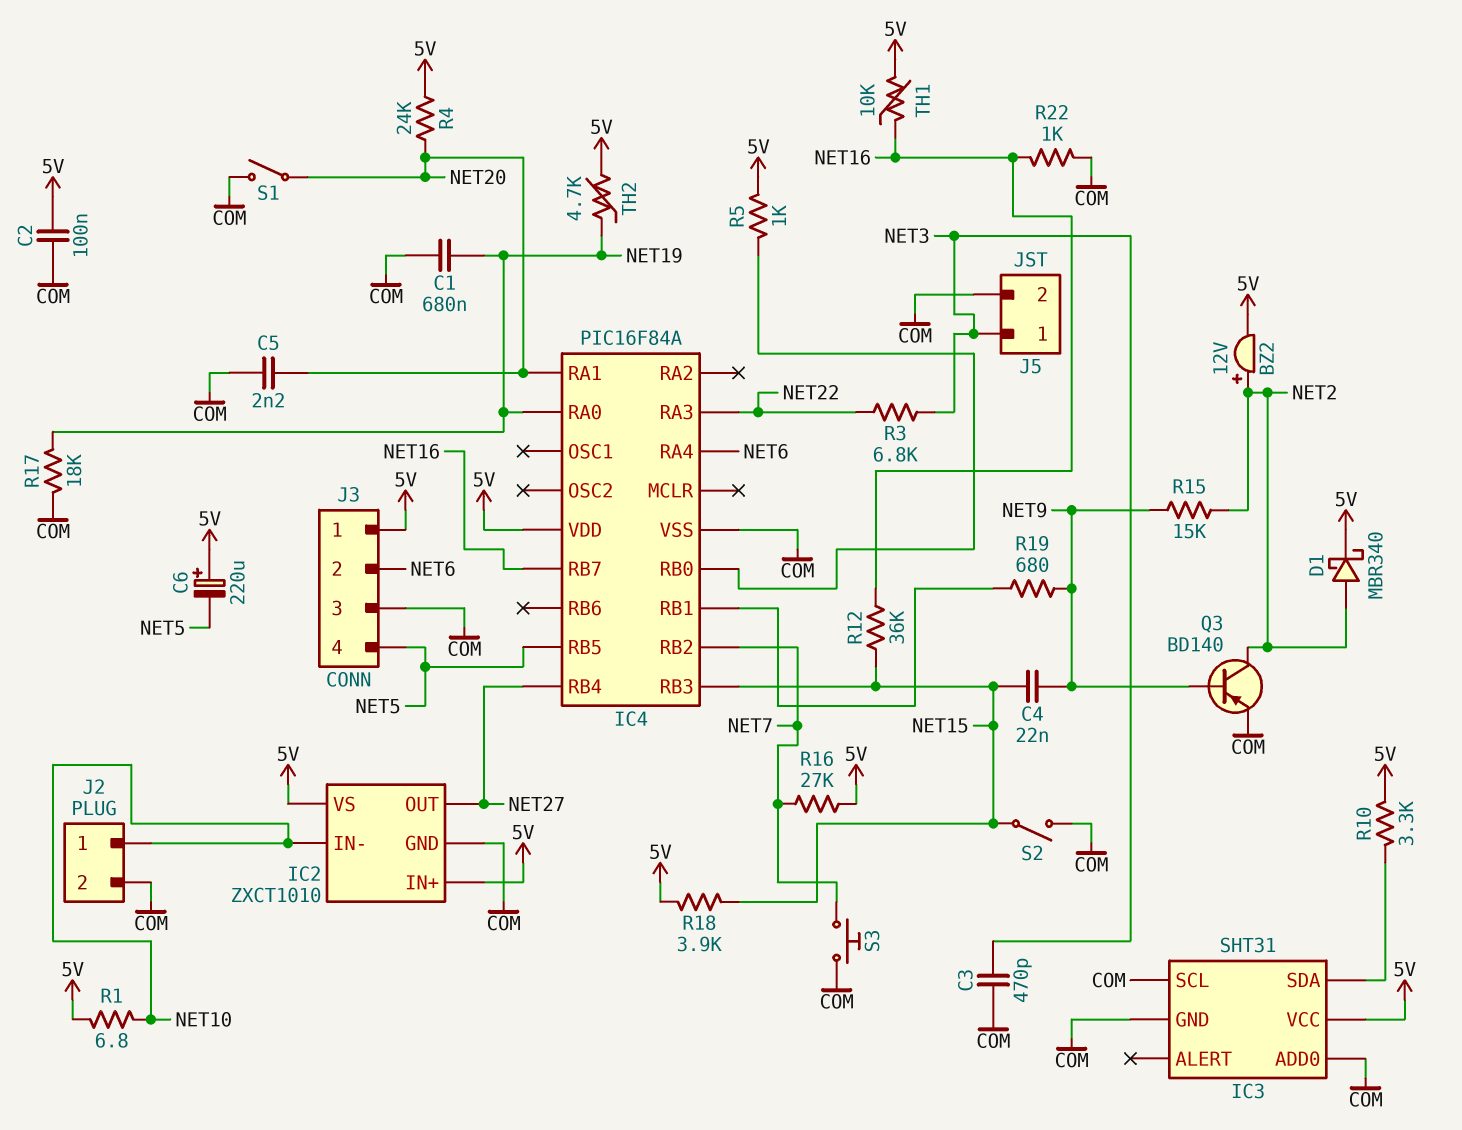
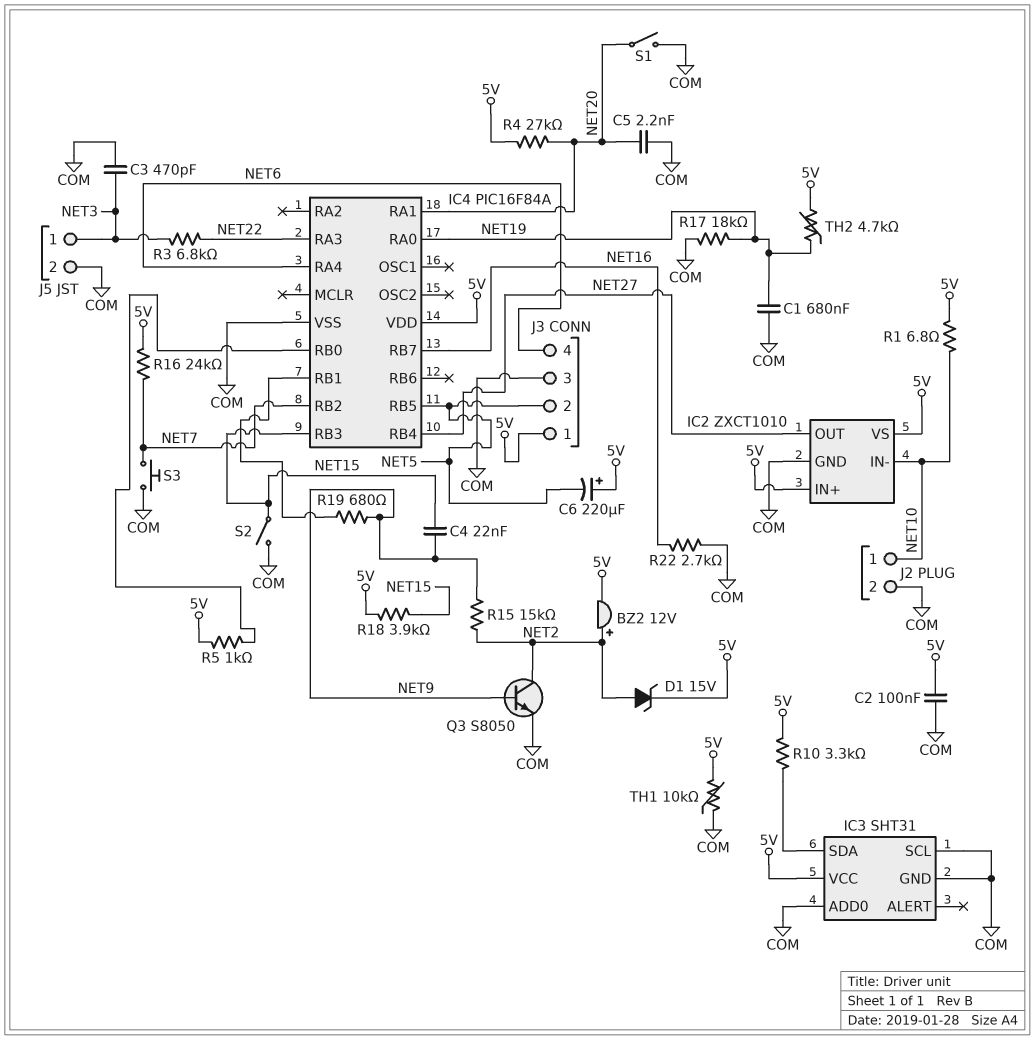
D1: schottky MBR340 (A NET2, K 5V) -> zener 15V (A NET2, K 5V)
J3 pin 2: NET6 -> NET5
J3 pin 4: NET5 -> NET6
Q3: PNP BD140 (B NET9, C NET2, E COM) -> NPN S8050 (B NET9, C NET2, E COM)
R4: 24k (5V, NET20) -> 27k (5V, NET20)
R12: 36k (NET15, NET16) -> none
R16: 27k (5V, NET7) -> 24k (5V, NET7)
R22: 1k (COM, NET16) -> 2.7k (COM, NET16)
TH1: 10k (5V, NET16) -> 10k (5V, COM)

